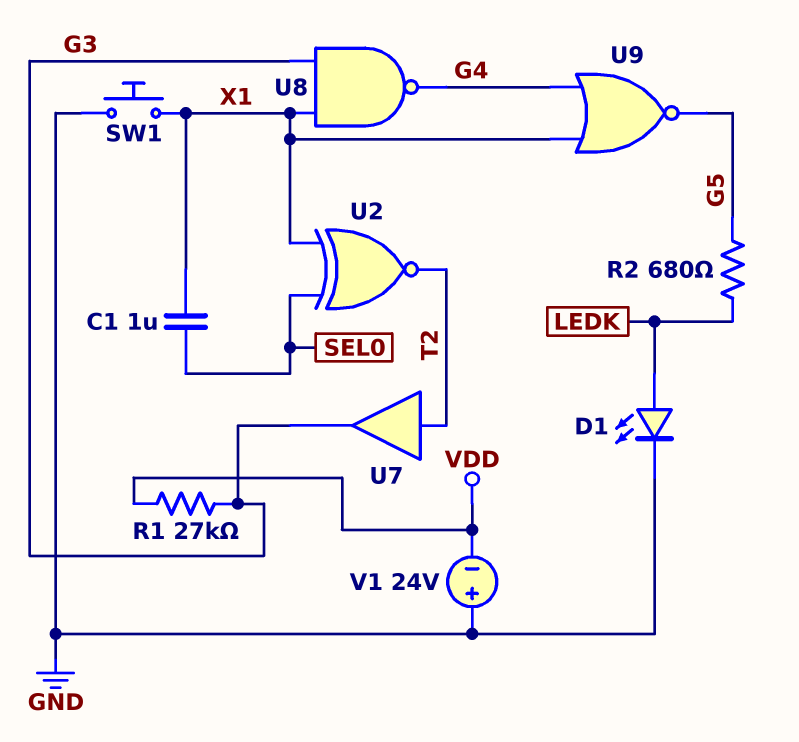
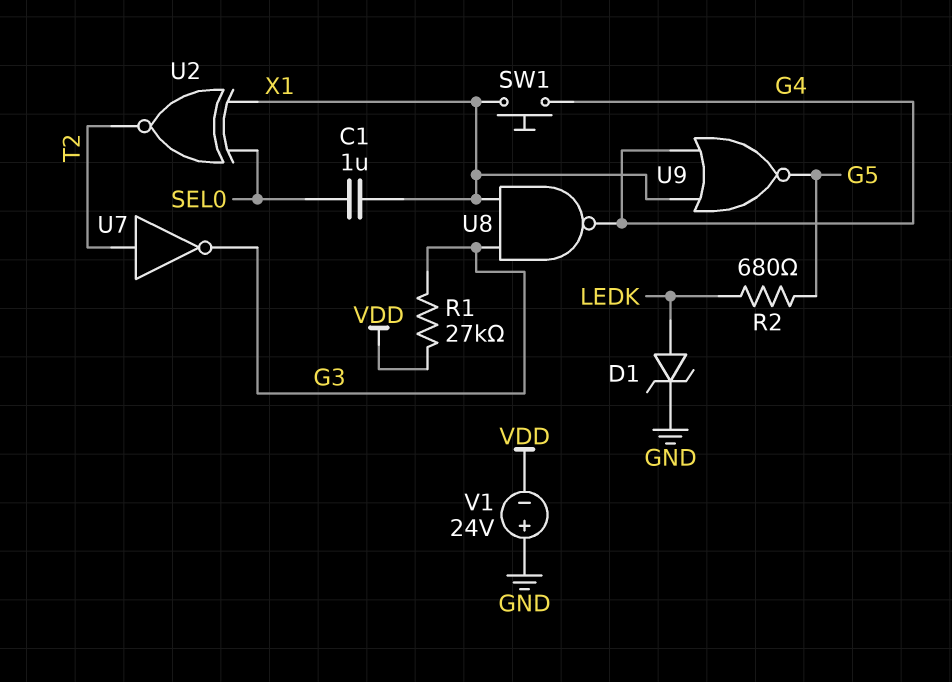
D1: LED (A LEDK, K GND) -> zener (A LEDK, K GND)
SW1: button (GND, X1) -> button (G4, X1)
U7: buffer (in T2, out G3) -> NOT (in T2, out G3)

